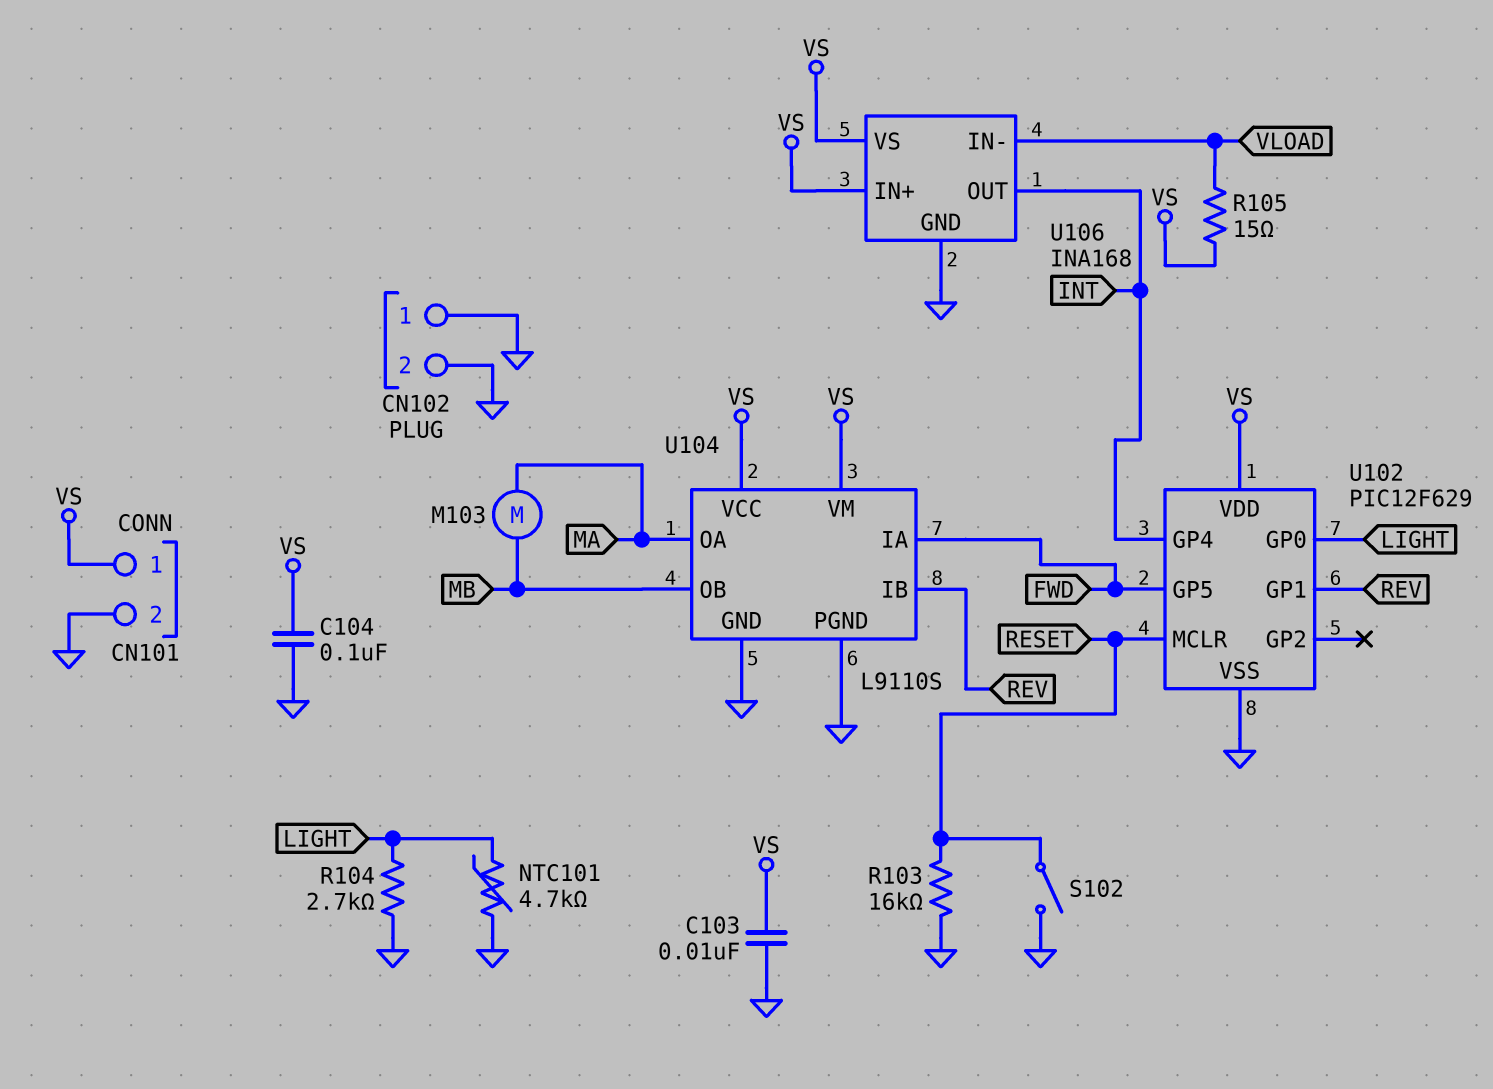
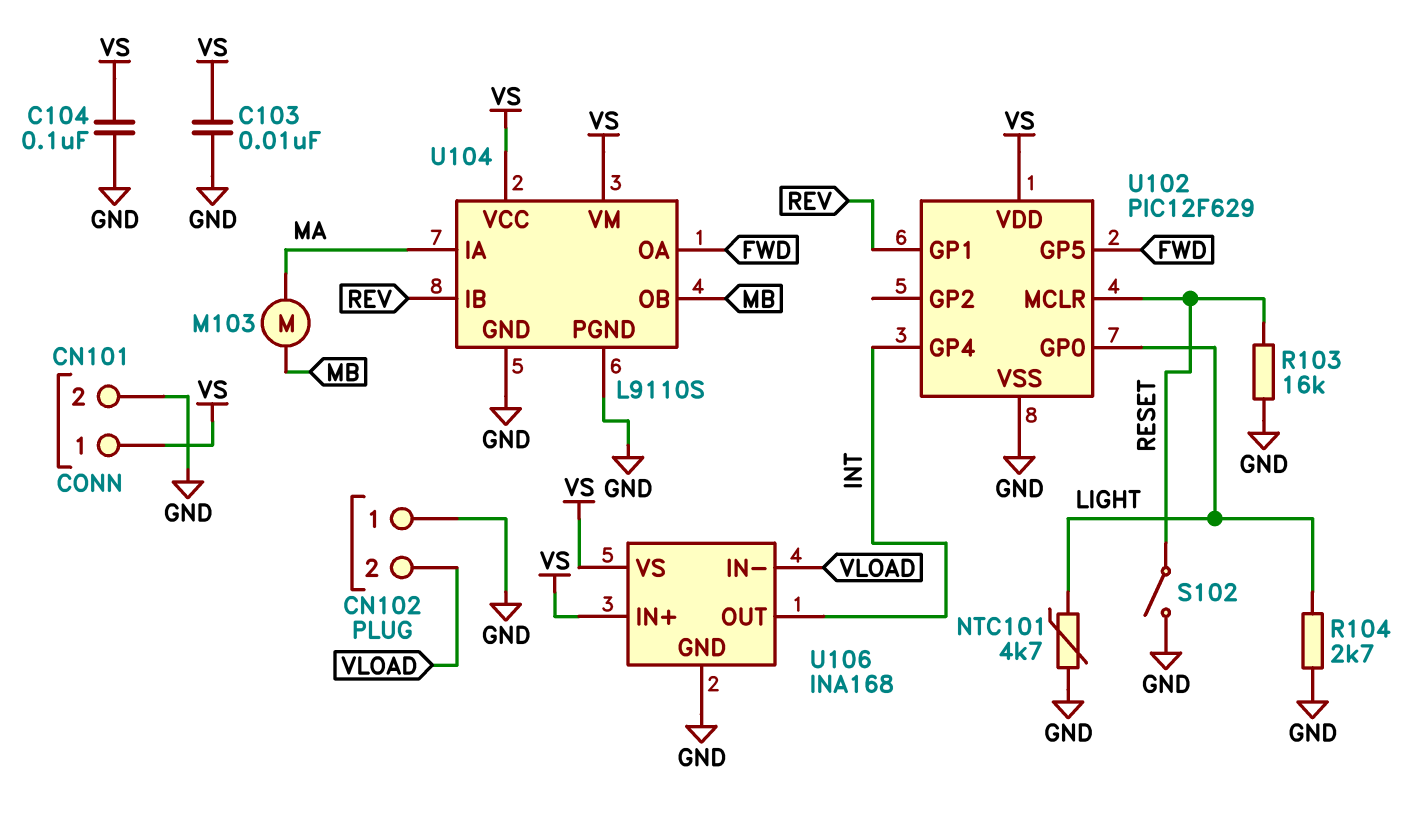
CN102 pin 2: GND -> VLOAD
R105: 15 (VLOAD, VS) -> none
U104 pin IA: FWD -> MA
U104 pin OA: MA -> FWD

